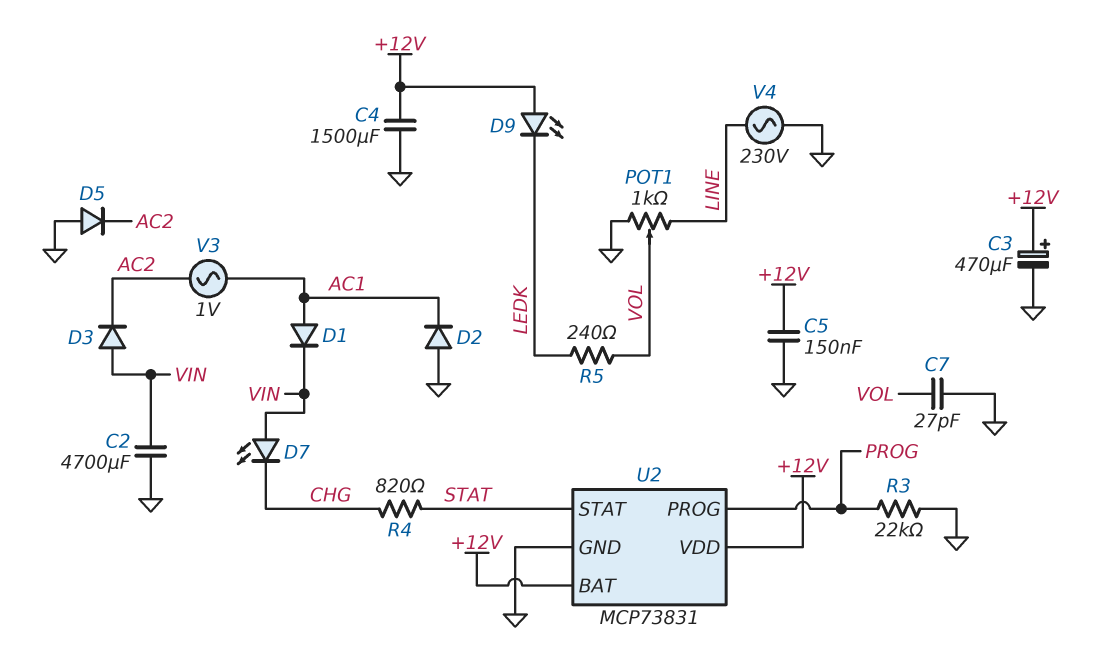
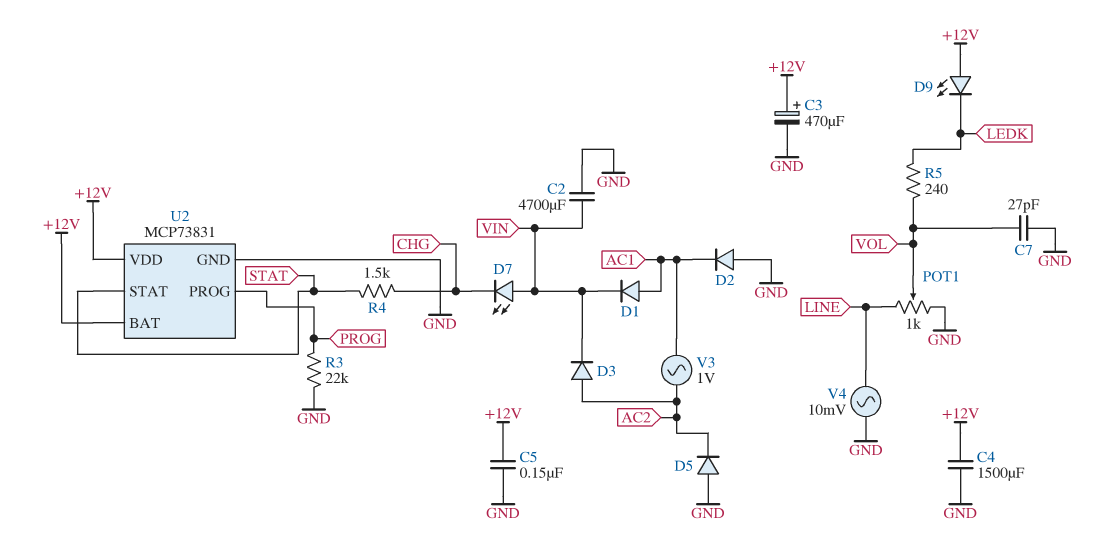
D3: diode (A VIN, K AC2) -> diode (A AC2, K VIN)
R4: 820 (CHG, STAT) -> 1.5k (CHG, STAT)
V4: AC 230V (GND, LINE) -> AC 10mV (GND, LINE)

